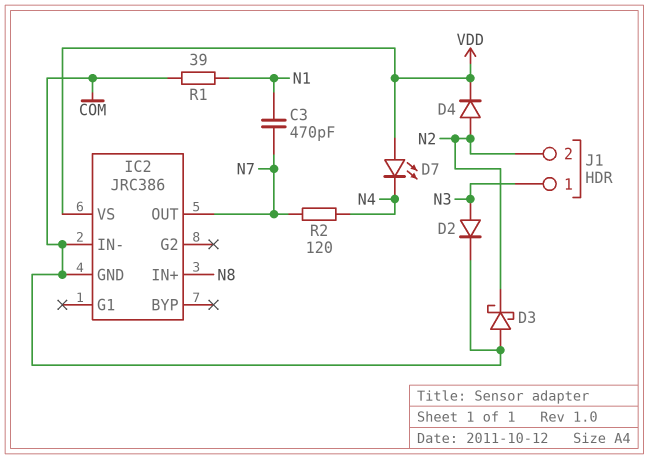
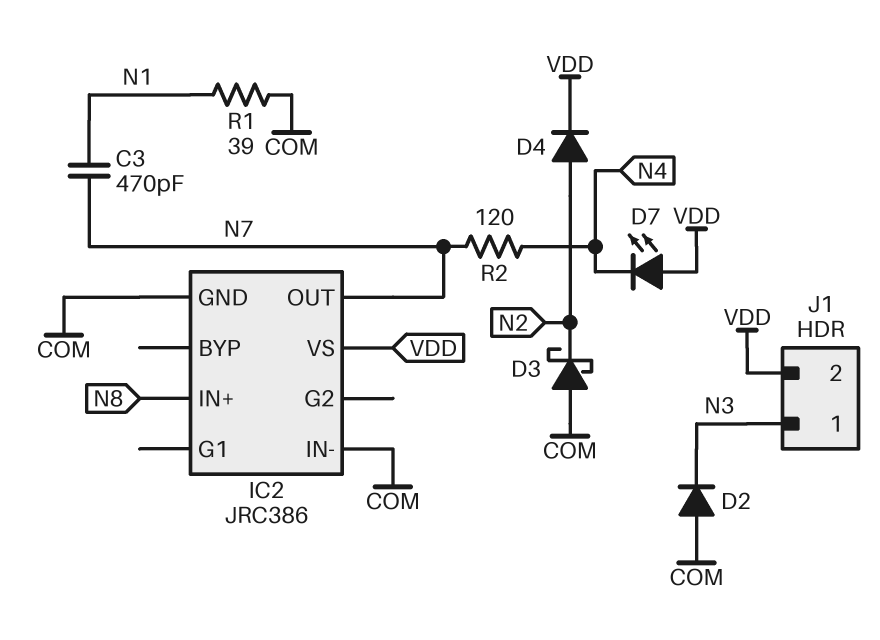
D2: diode (A N3, K COM) -> diode (A COM, K N3)
J1 pin 2: N2 -> VDD

